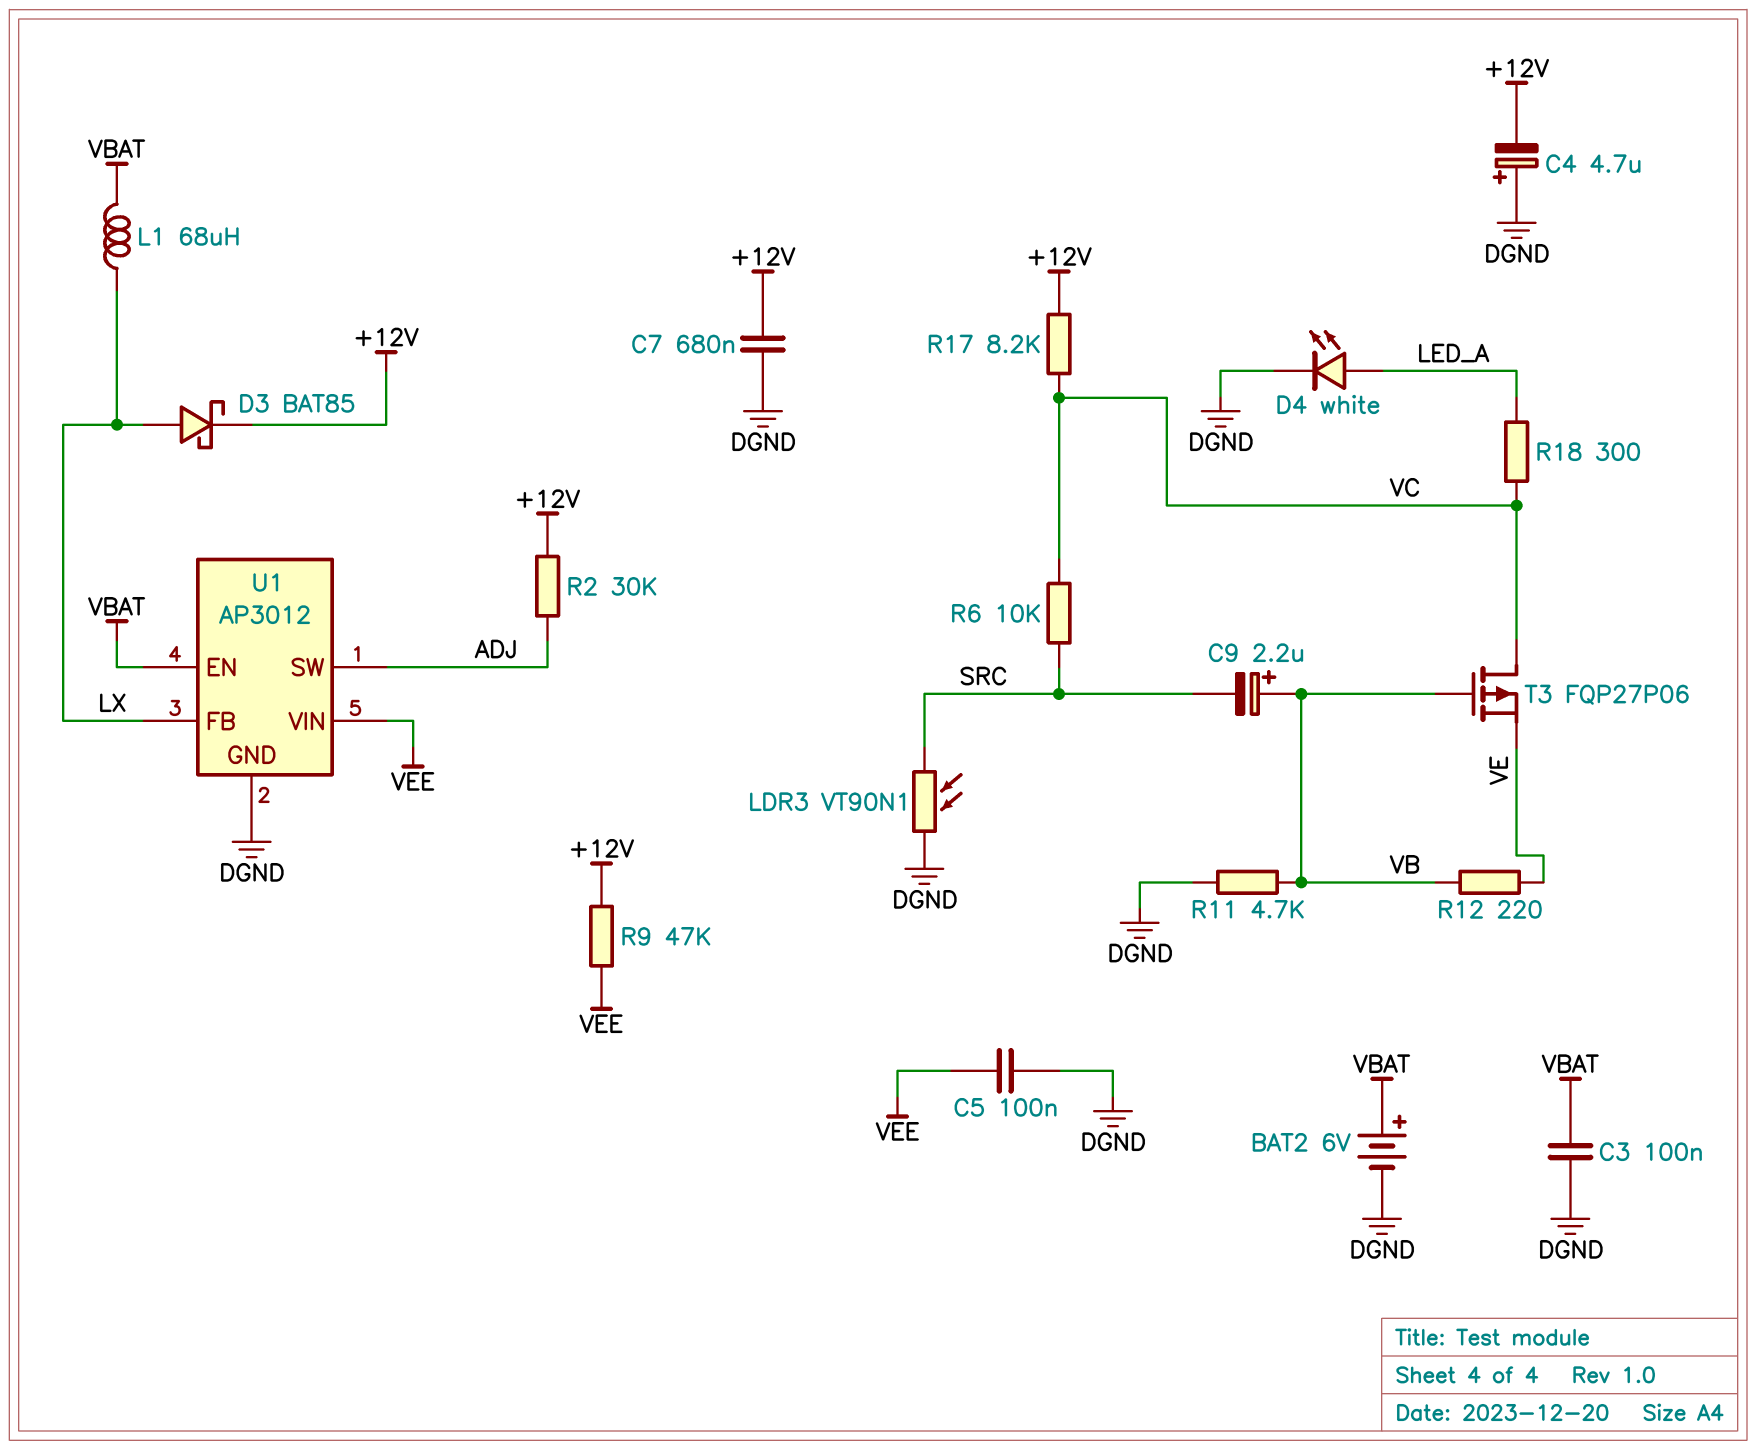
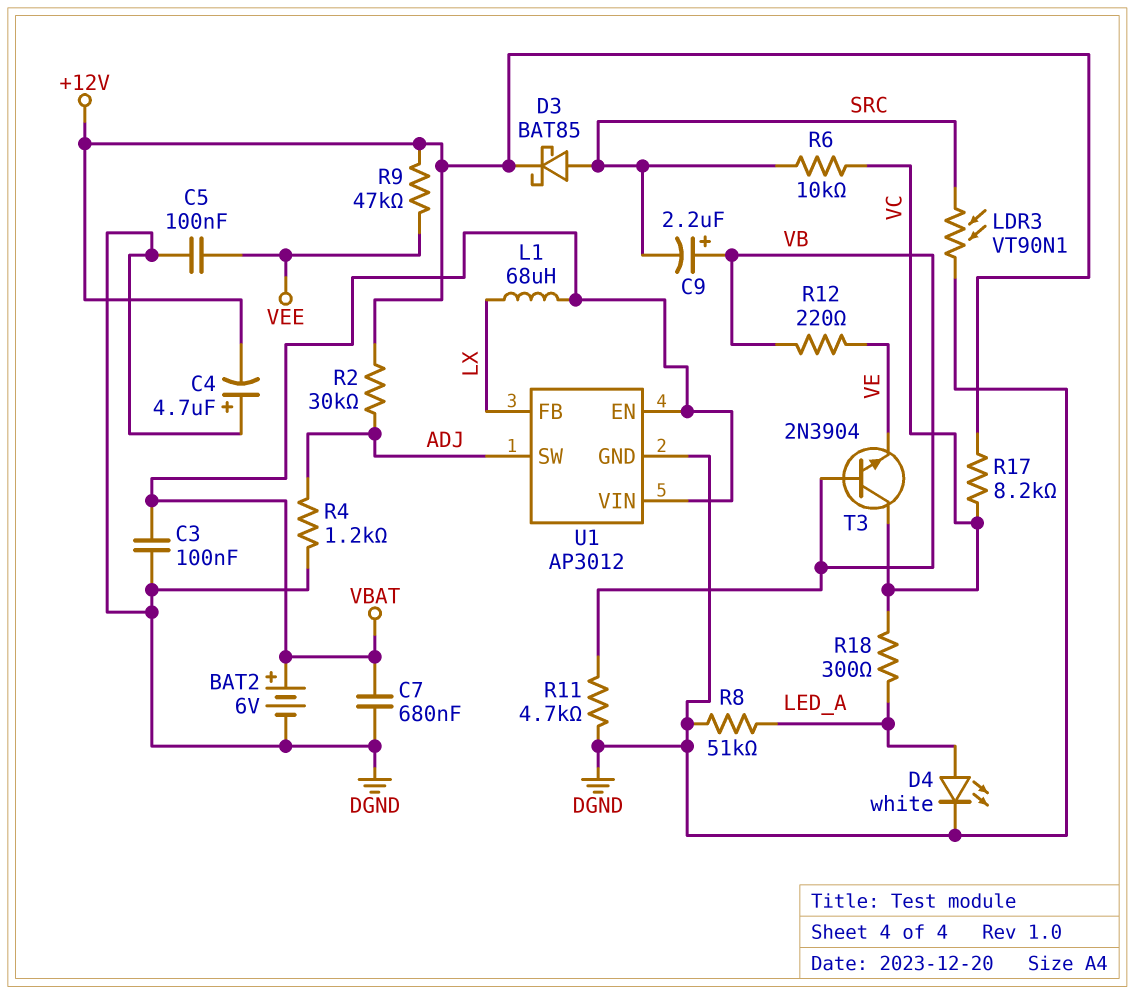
C7: 680nF (+12V, DGND) -> 680nF (DGND, VBAT)
D3: schottky BAT85 (A LX, K +12V) -> schottky BAT85 (A SRC, K +12V)
R4: none -> 1.2k (ADJ, DGND)
R8: none -> 51k (DGND, LED_A)
T3: PMOS FQP27P06 (G VB, D VC, S VE) -> NPN 2N3904 (B VB, C VC, E VE)
U1 pin VIN: VEE -> VBAT

